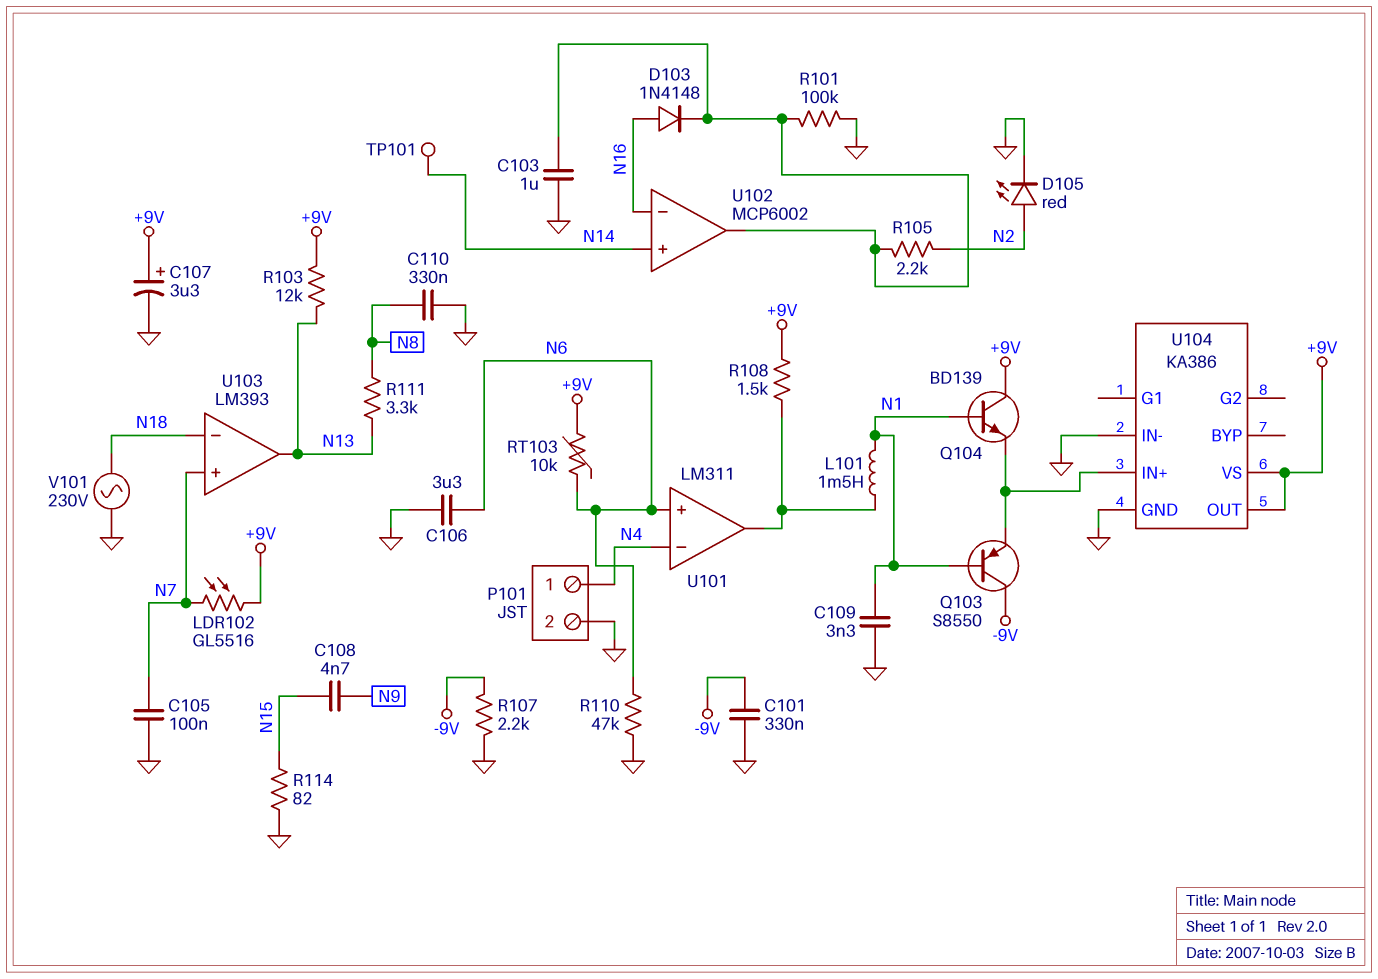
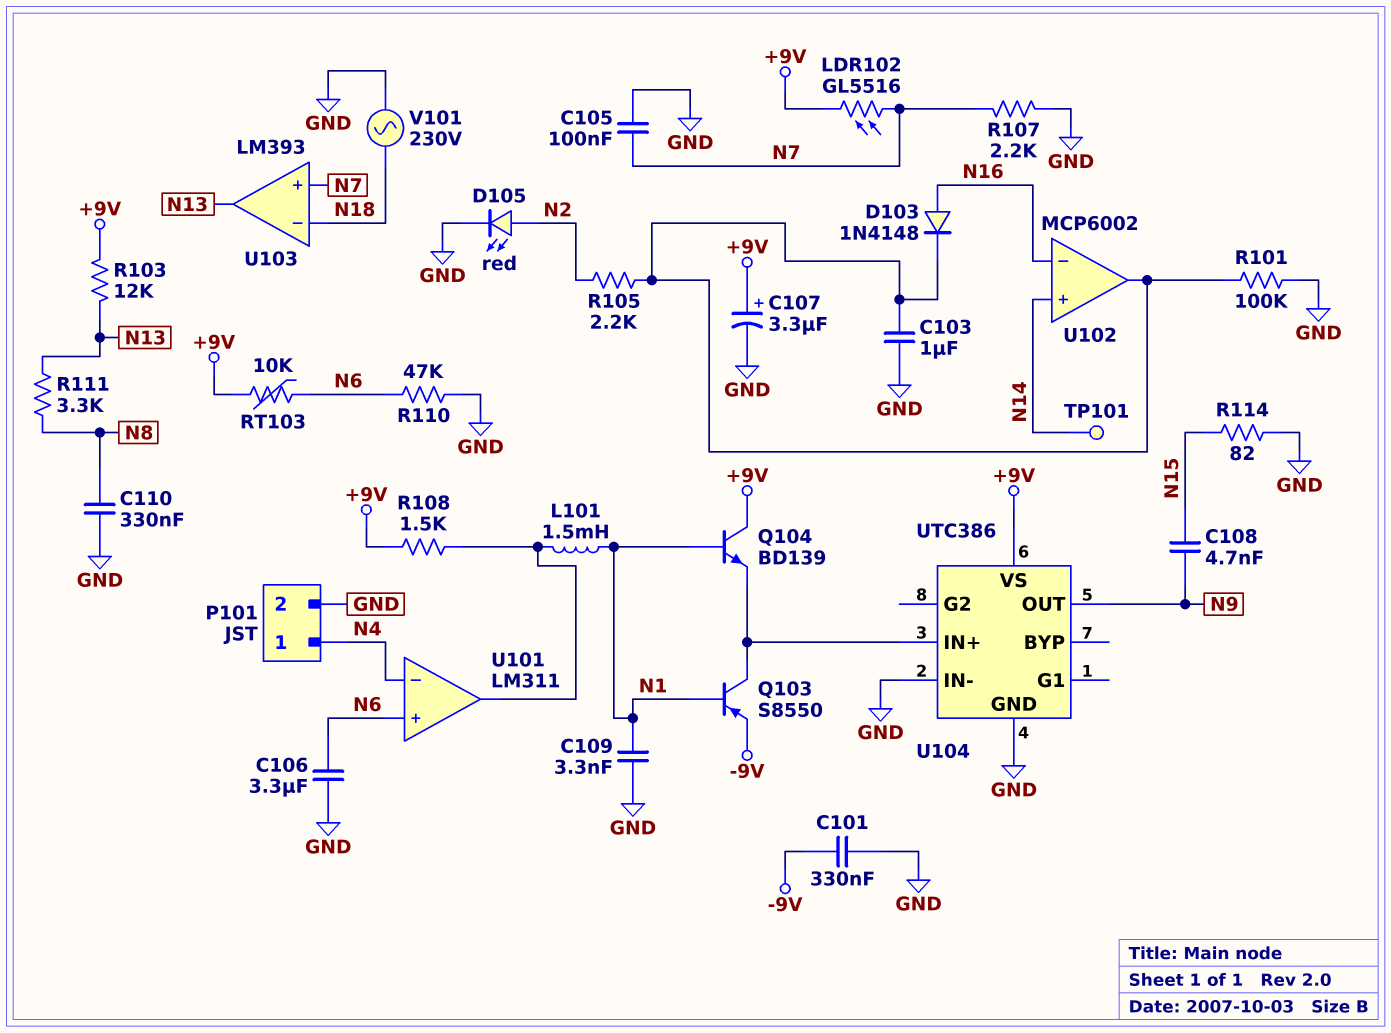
Q103: PNP S8550 (B N1, C -9V, E U104/IN+) -> PNP S8550 (B N1, C U104/IN+, E -9V)
R107: 2.2k (-9V, GND) -> 2.2k (GND, N7)
U104: KA386 -> UTC386
U104 pin OUT: +9V -> N9

